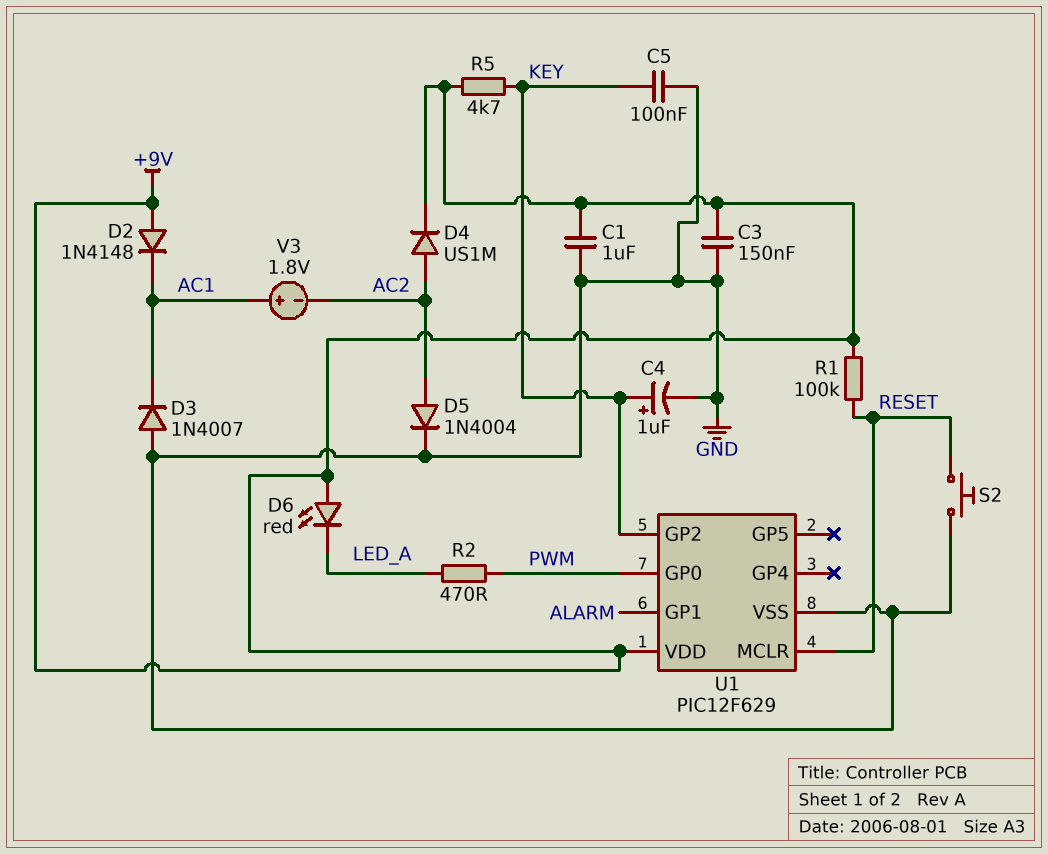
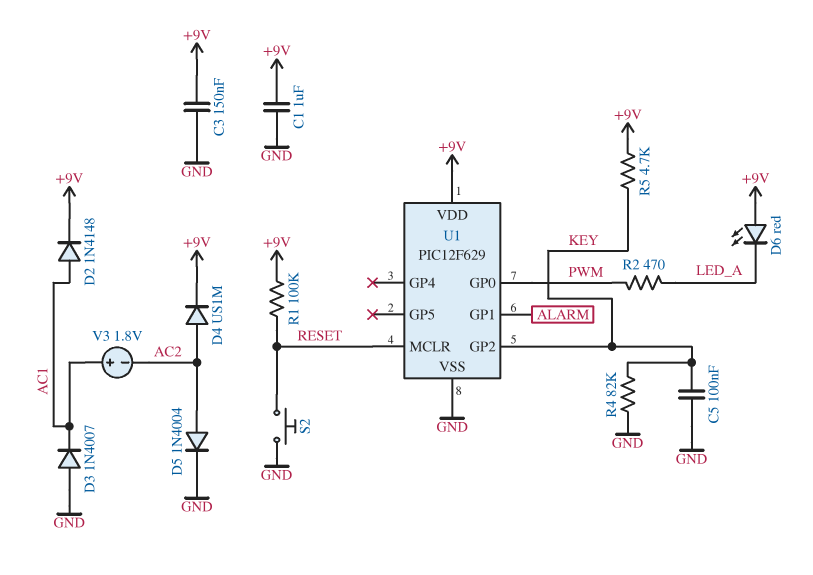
C4: 1uF (plus KEY, minus GND) -> none
D2: diode 1N4148 (A +9V, K AC1) -> diode 1N4148 (A AC1, K +9V)
R4: none -> 82k (GND, KEY)

